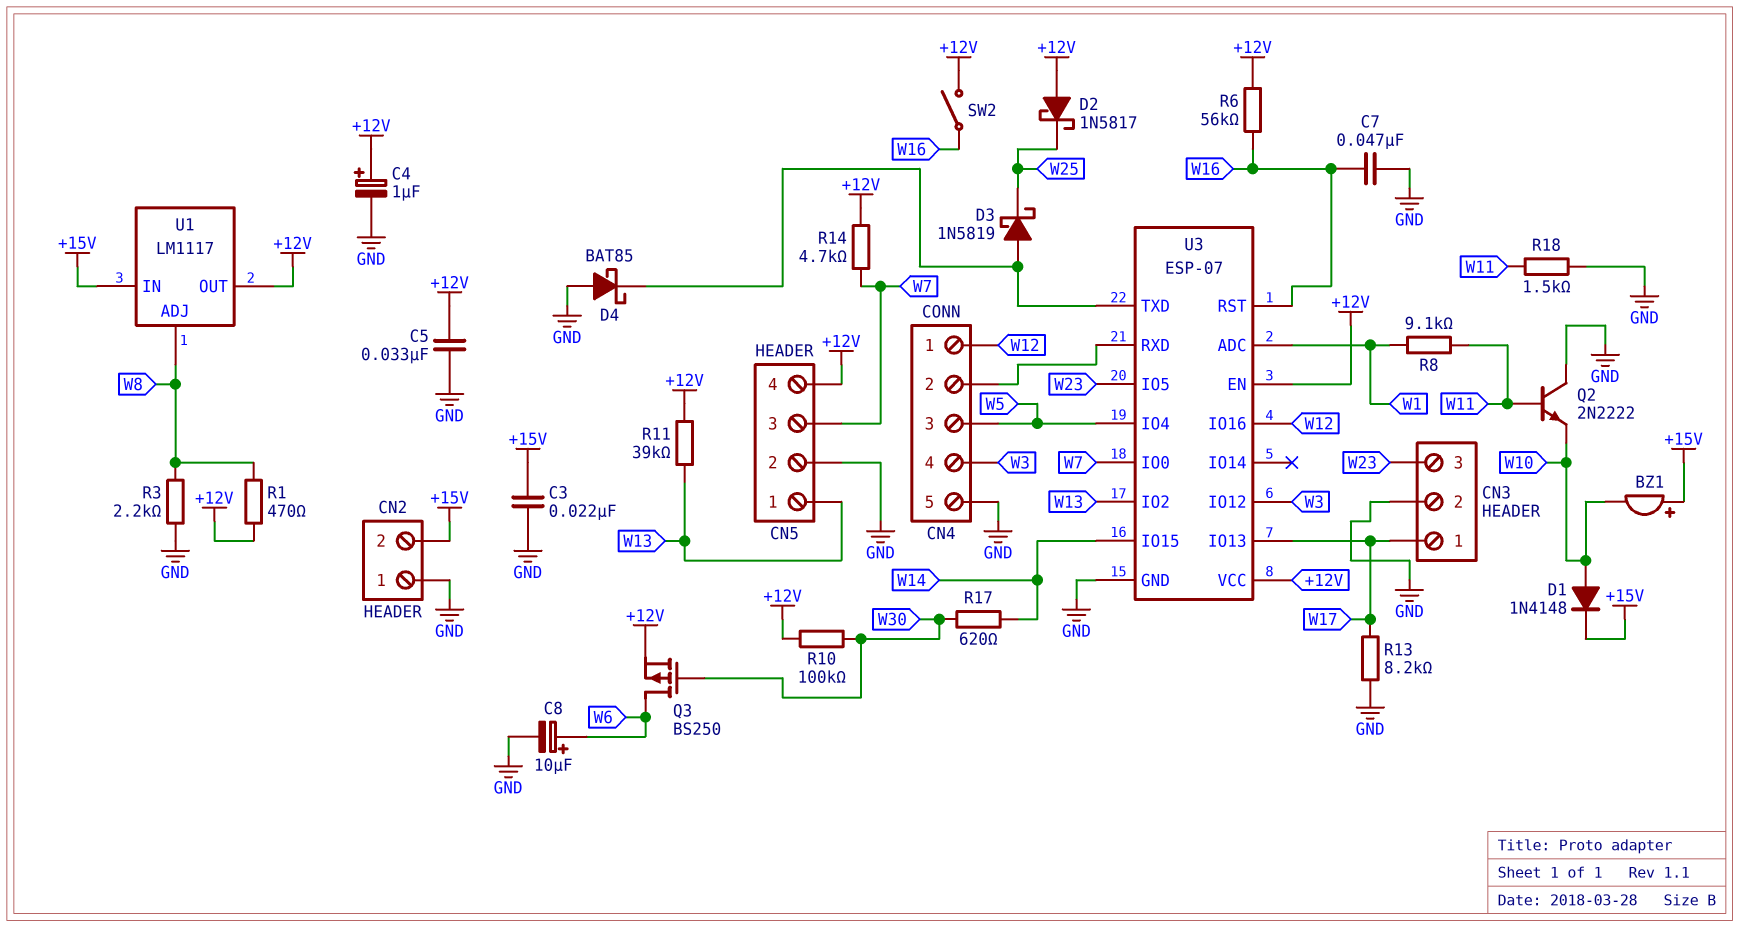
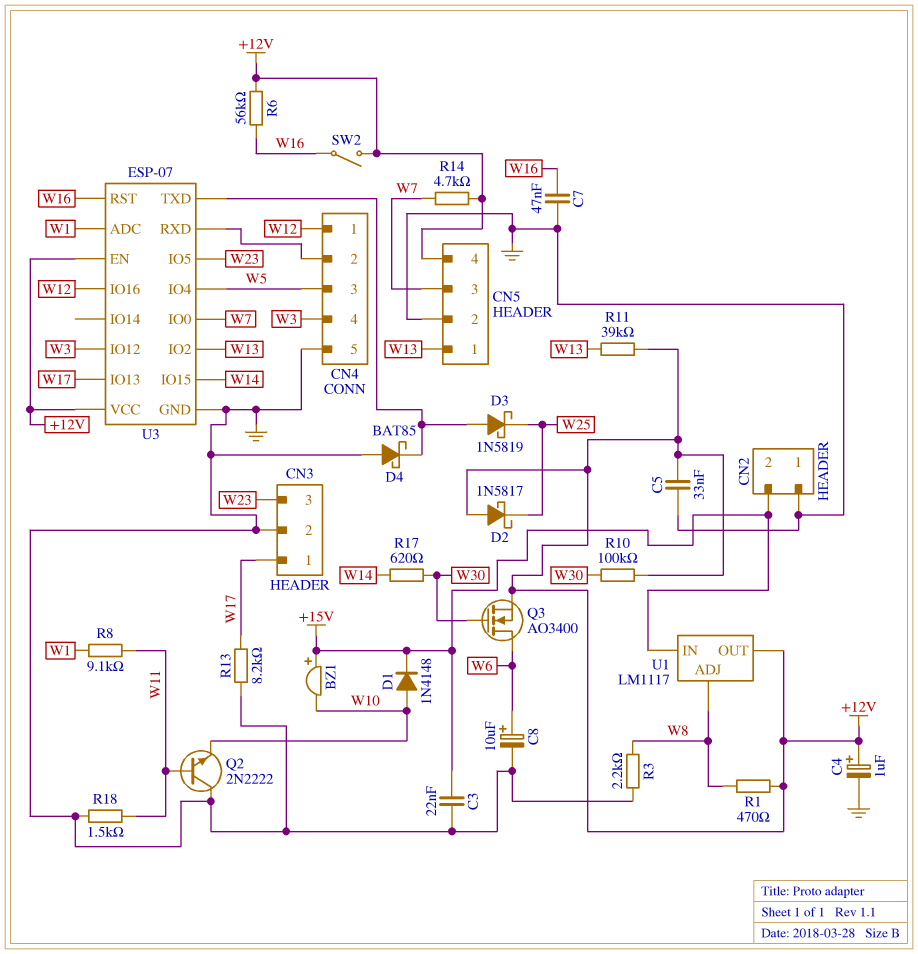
Q3: PMOS BS250 (G W30, D W6, S +12V) -> NMOS AO3400 (G W30, D W6, S +12V)

